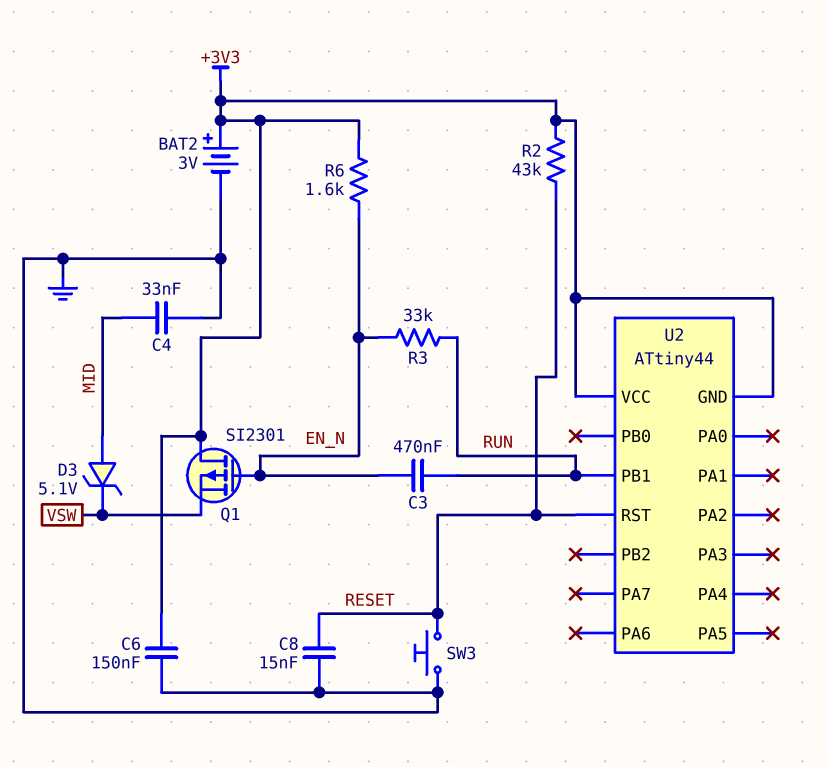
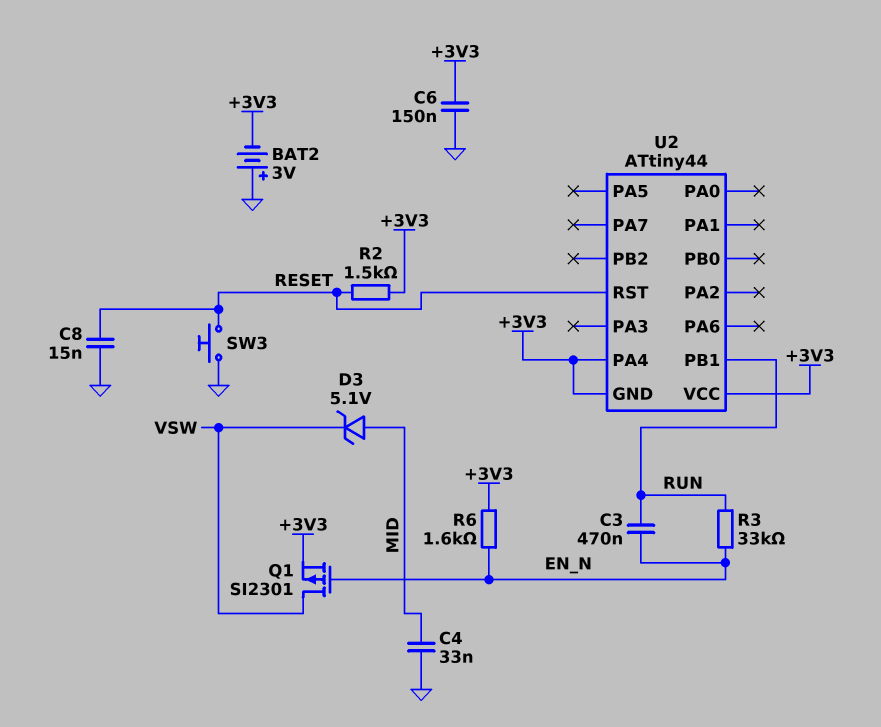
BAT2: 3V (plus +3V3, minus GND) -> 3V (plus GND, minus +3V3)
Q1: PMOS SI2301 (G EN_N, D +3V3, S VSW) -> PMOS SI2301 (G EN_N, D VSW, S +3V3)
R2: 43k (+3V3, RESET) -> 1.5k (+3V3, RESET)
U2 pin PA4: none -> +3V3

